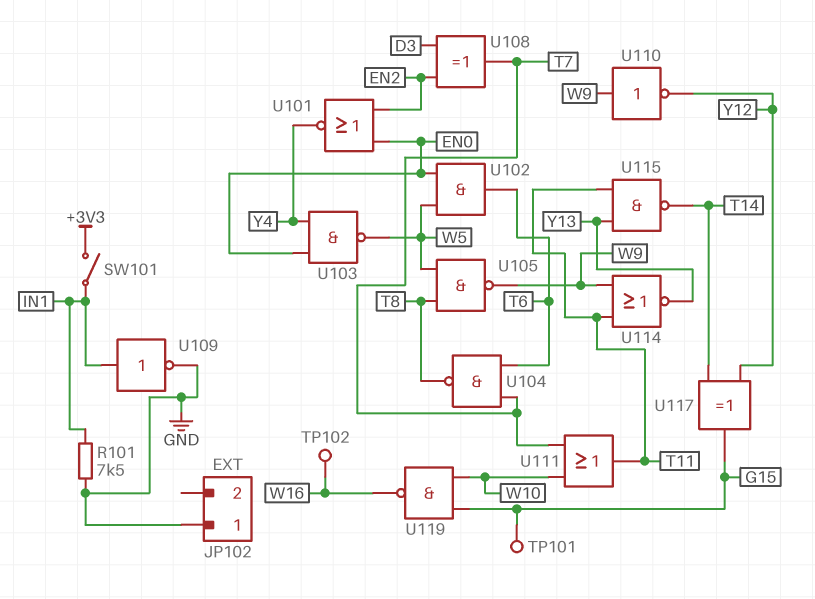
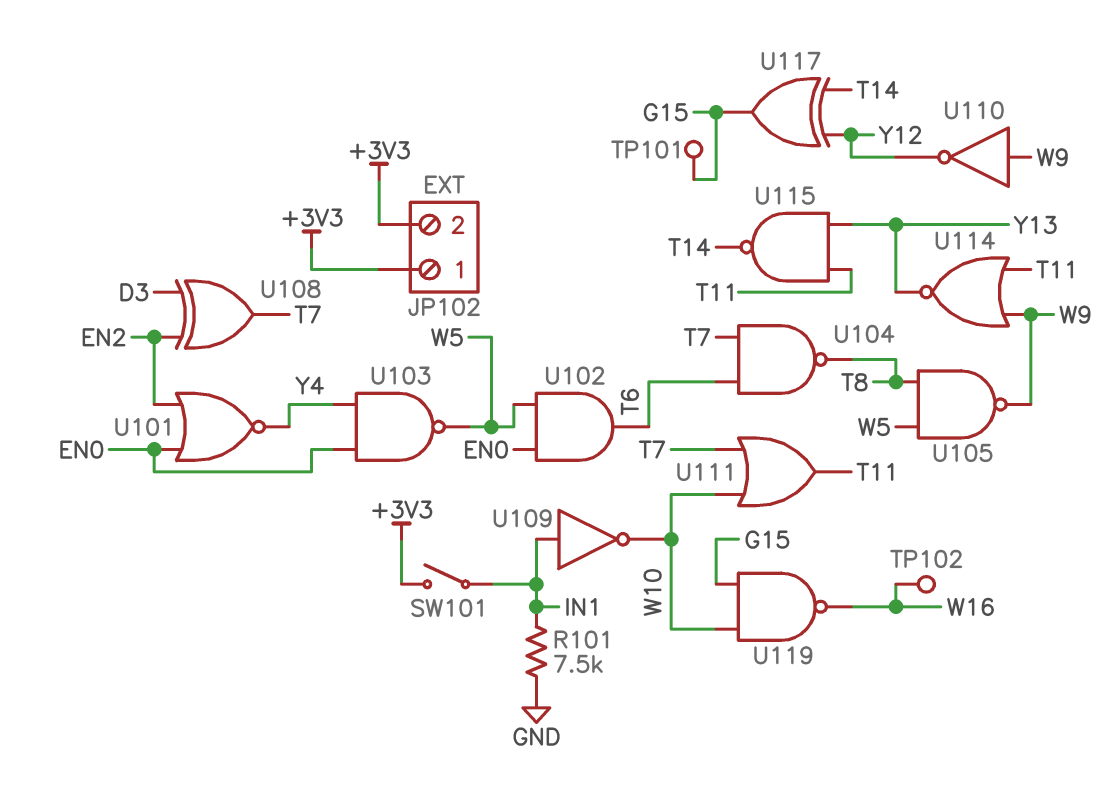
JP102 pin 1: GND -> +3V3
JP102 pin 2: none -> +3V3
U109: NOT (in IN1, out GND) -> NOT (in IN1, out W10)

